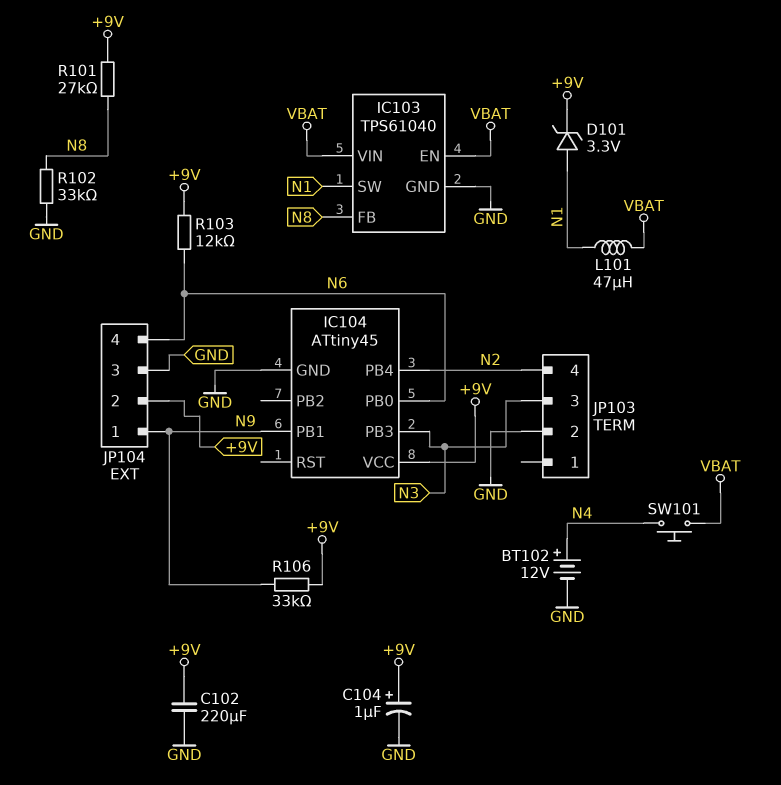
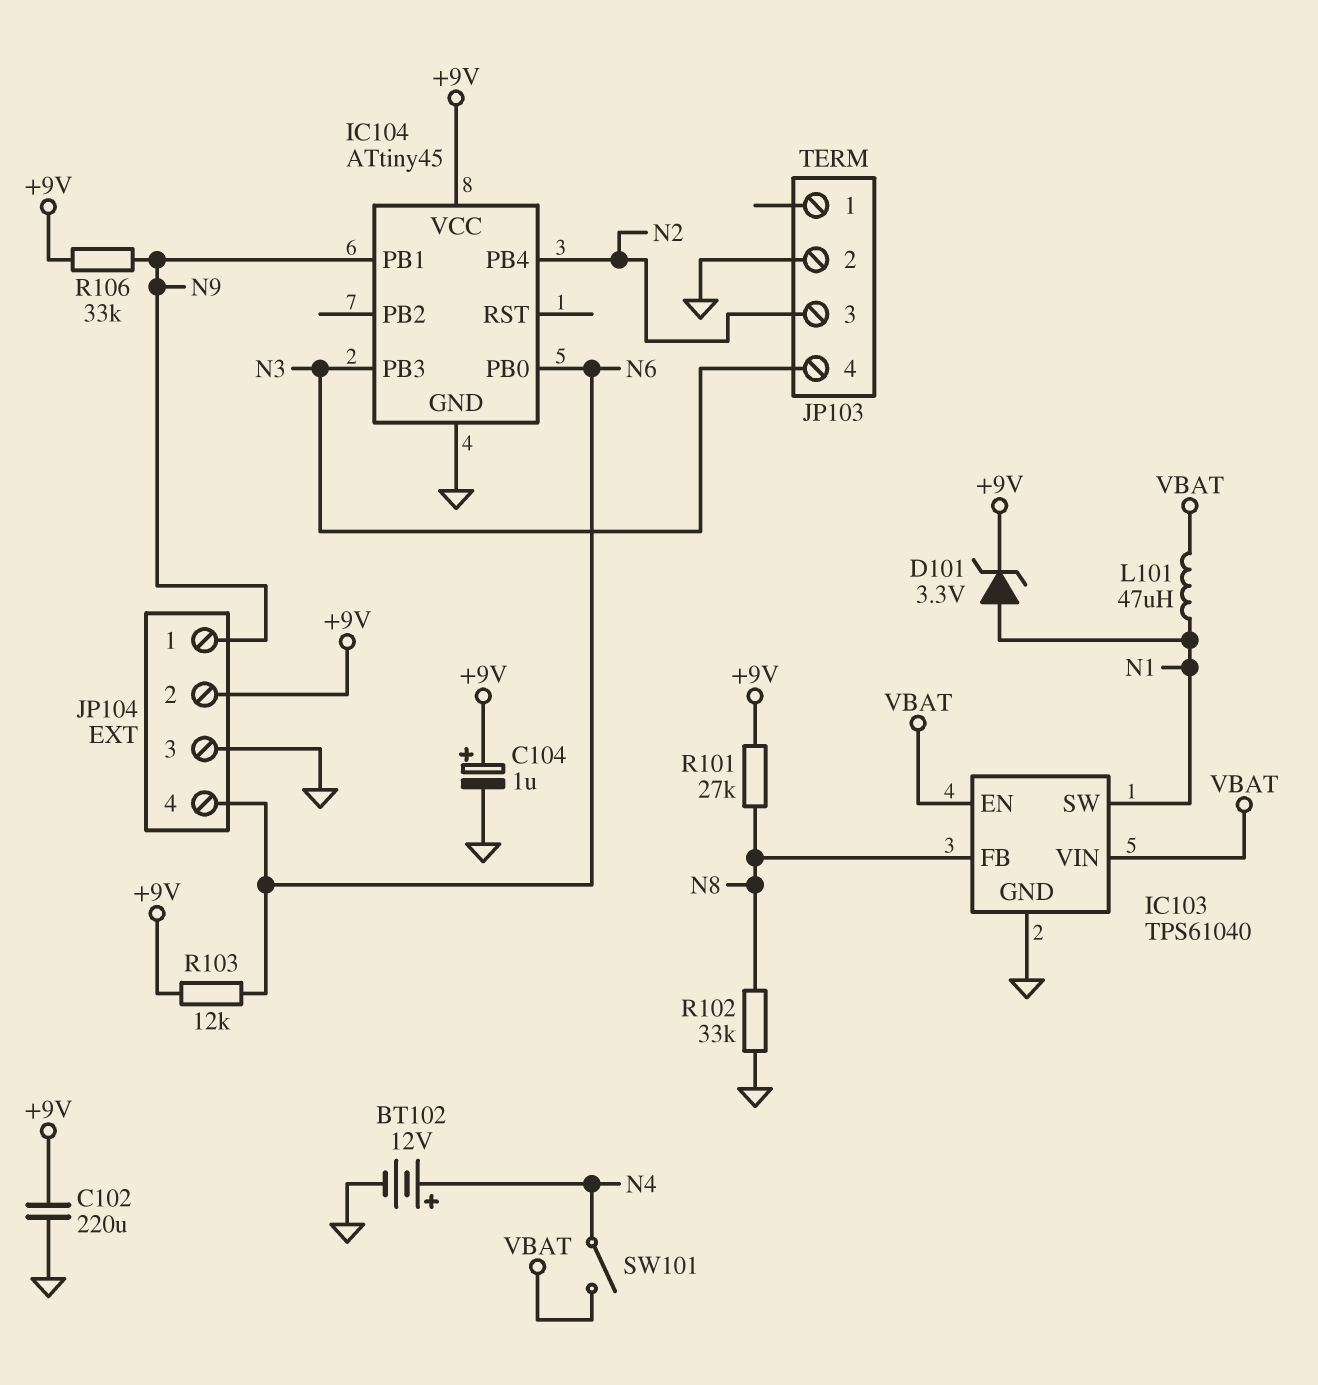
JP103 pin 3: N3 -> N2
JP103 pin 4: N2 -> N3
SW101: button (N4, VBAT) -> switch (N4, VBAT)

